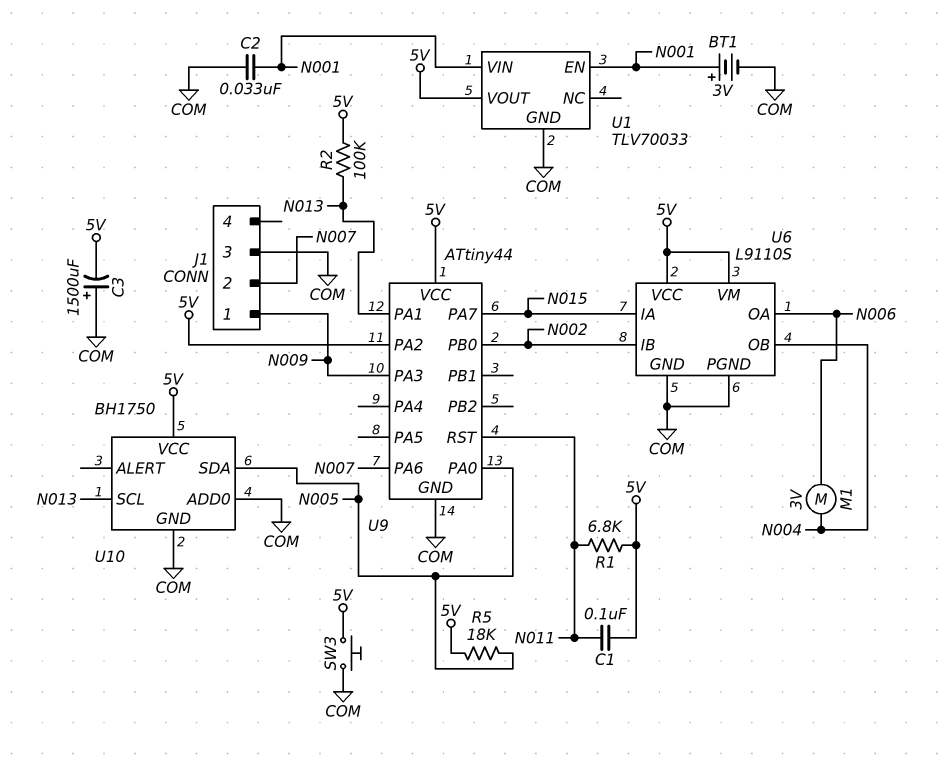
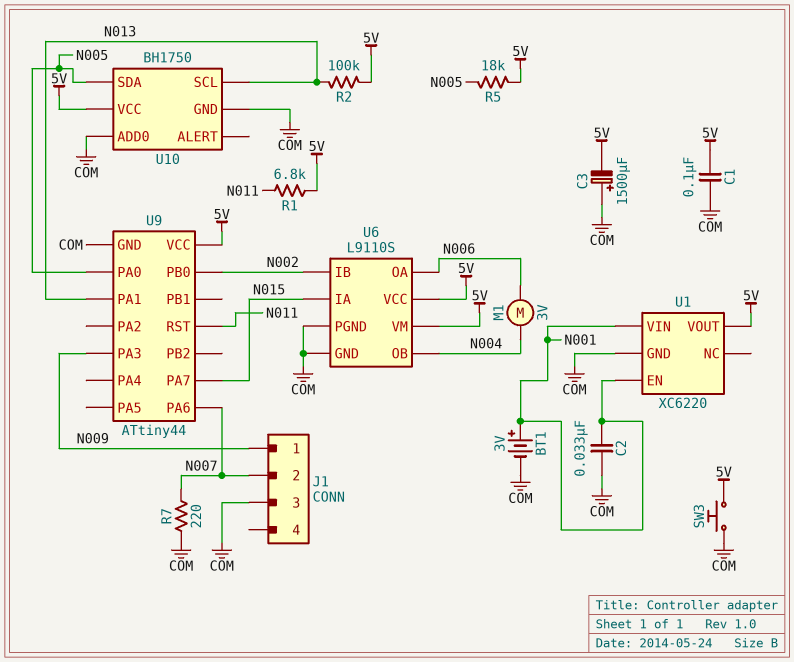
C1: 100nF (5V, N011) -> 100nF (5V, COM)
R7: none -> 220 (COM, N007)
U1: TLV70033 -> XC6220
U9 pin PA2: 5V -> none

